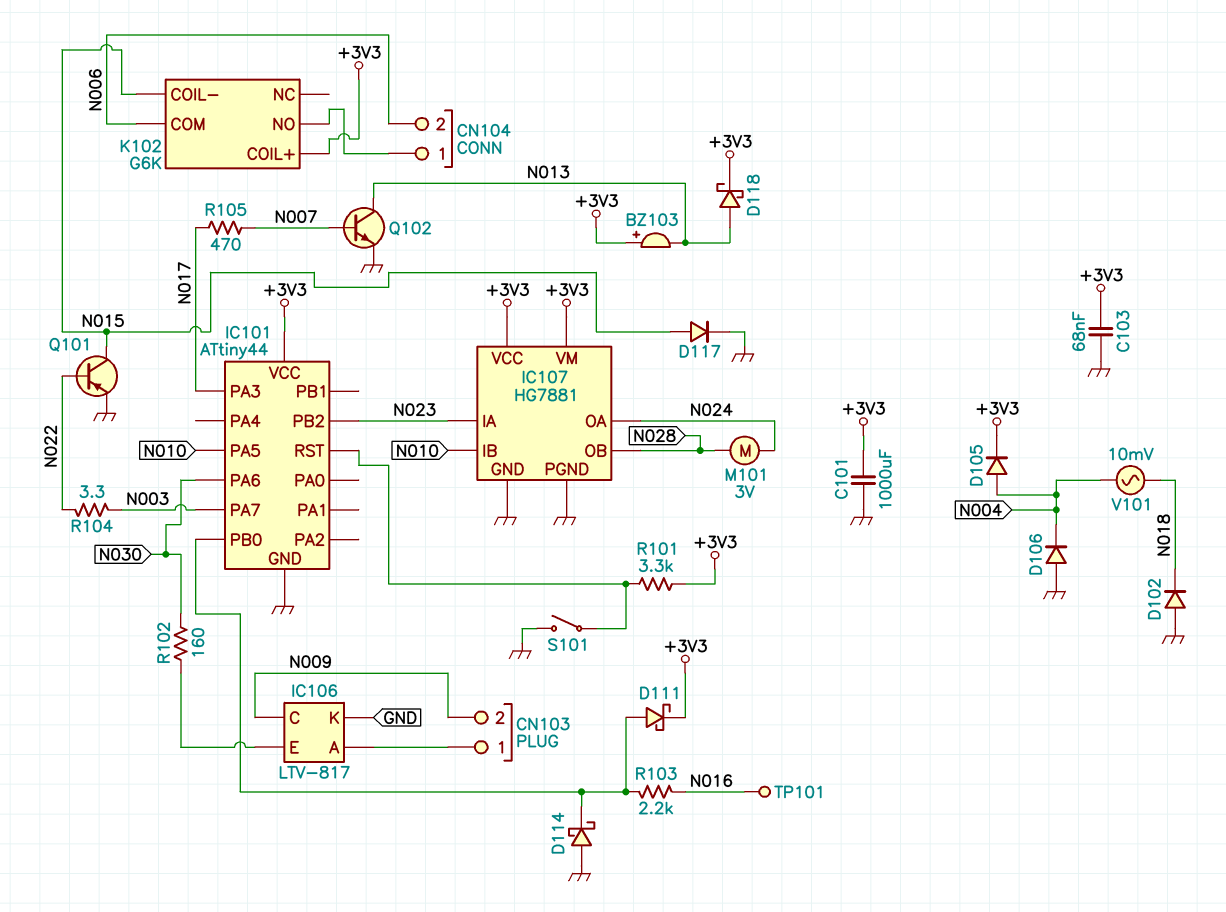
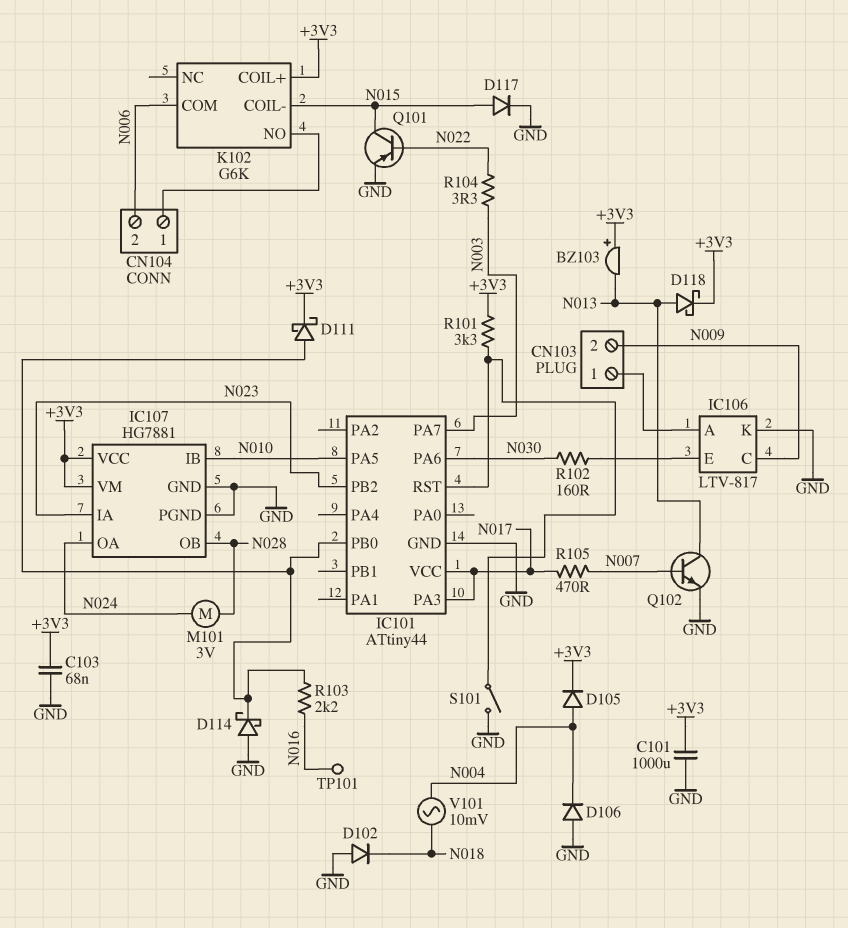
IC101 pin VCC: +3V3 -> N017

